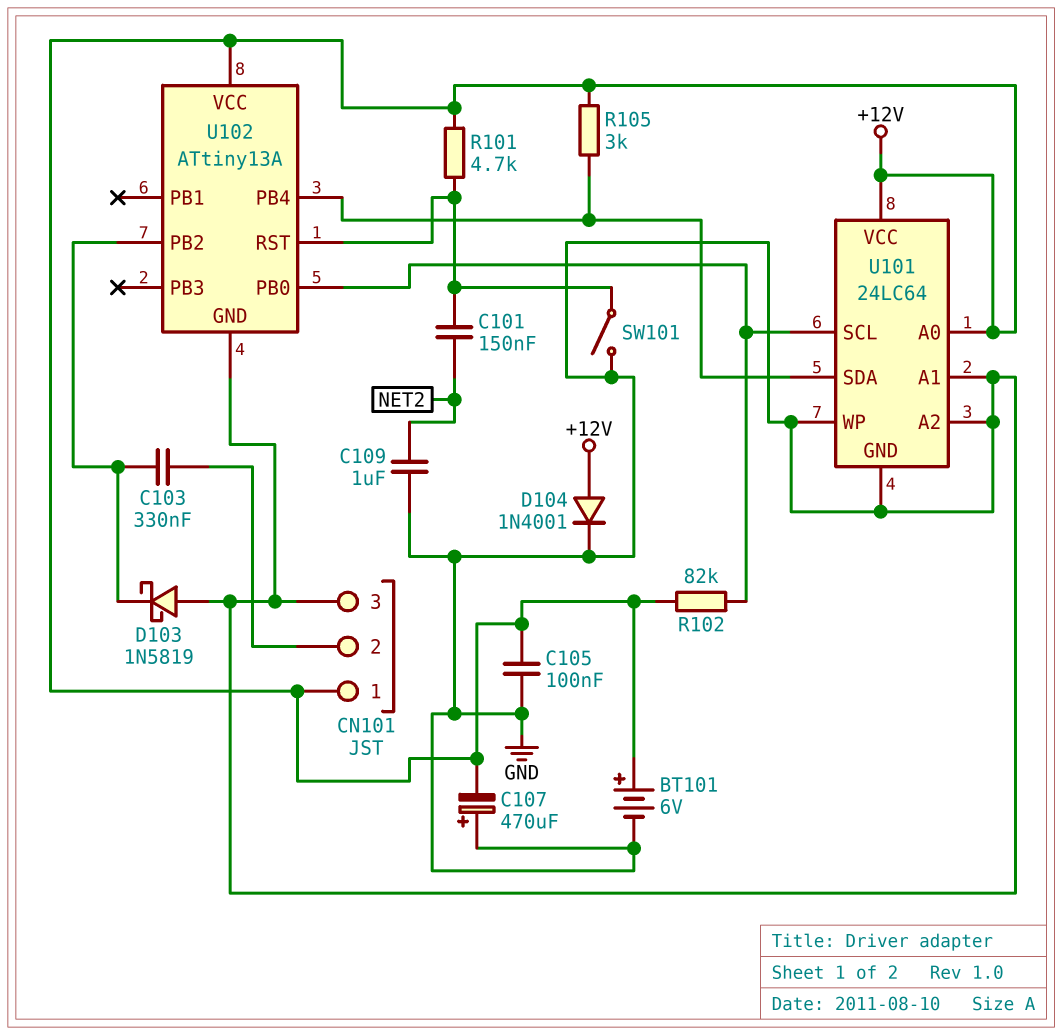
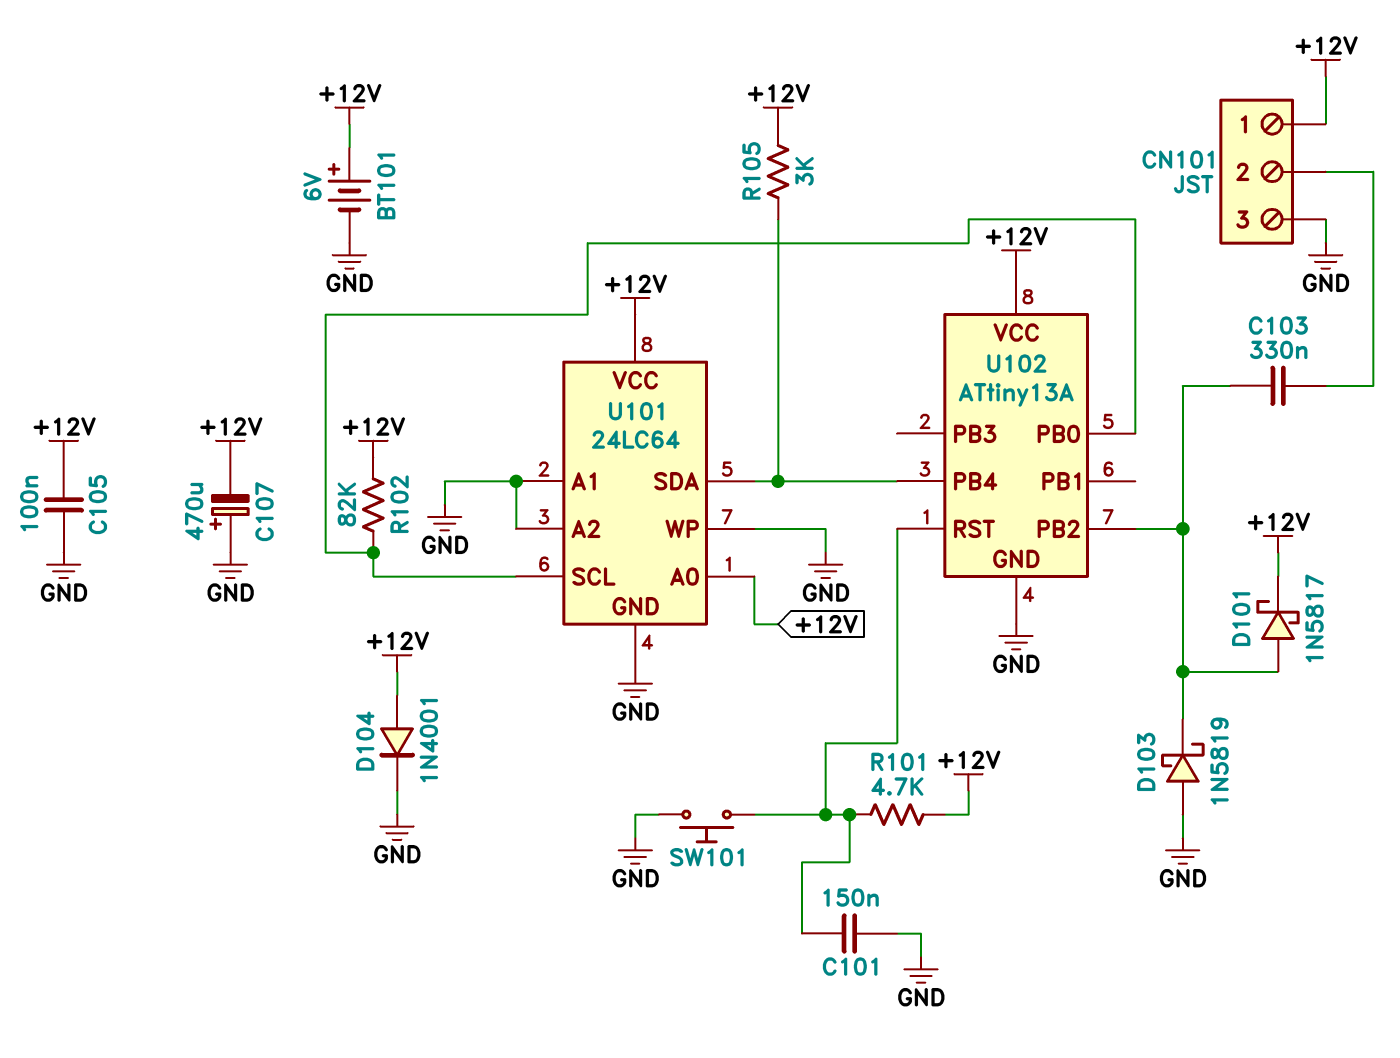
C101: 150nF (NET2, U102/RST) -> 150nF (GND, U102/RST)
C109: 1uF (GND, NET2) -> none
D101: none -> schottky 1N5817 (A U102/PB2, K +12V)
SW101: switch (GND, U102/RST) -> button (GND, U102/RST)

